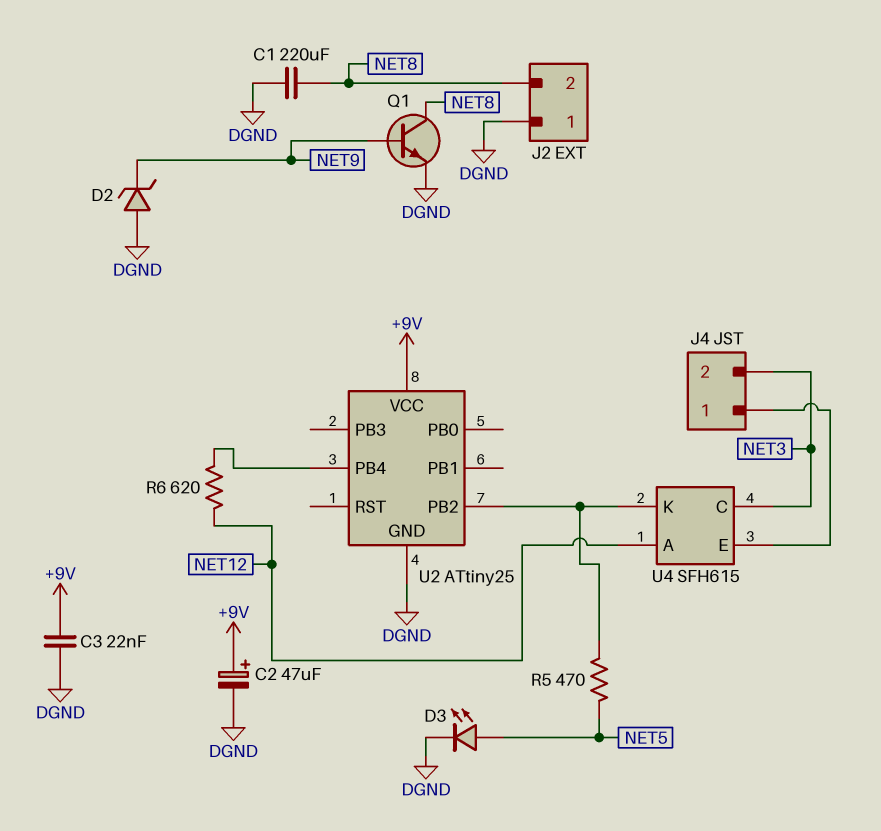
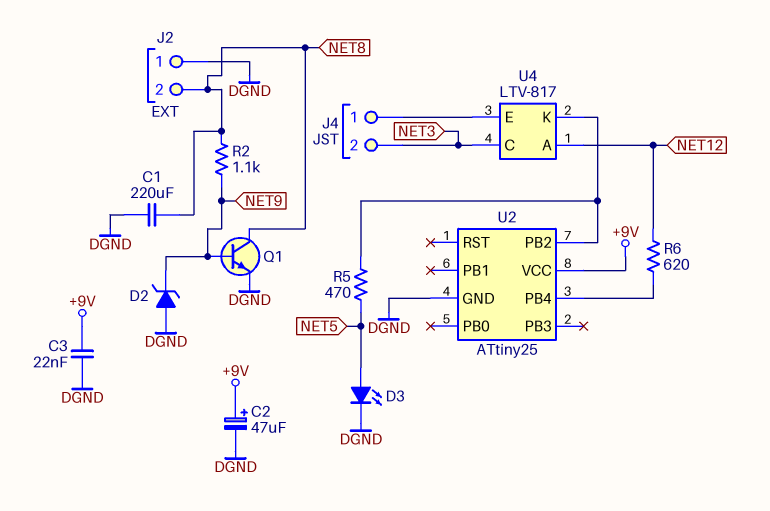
R2: none -> 1.1k (NET8, NET9)
U4: SFH615 -> LTV-817

